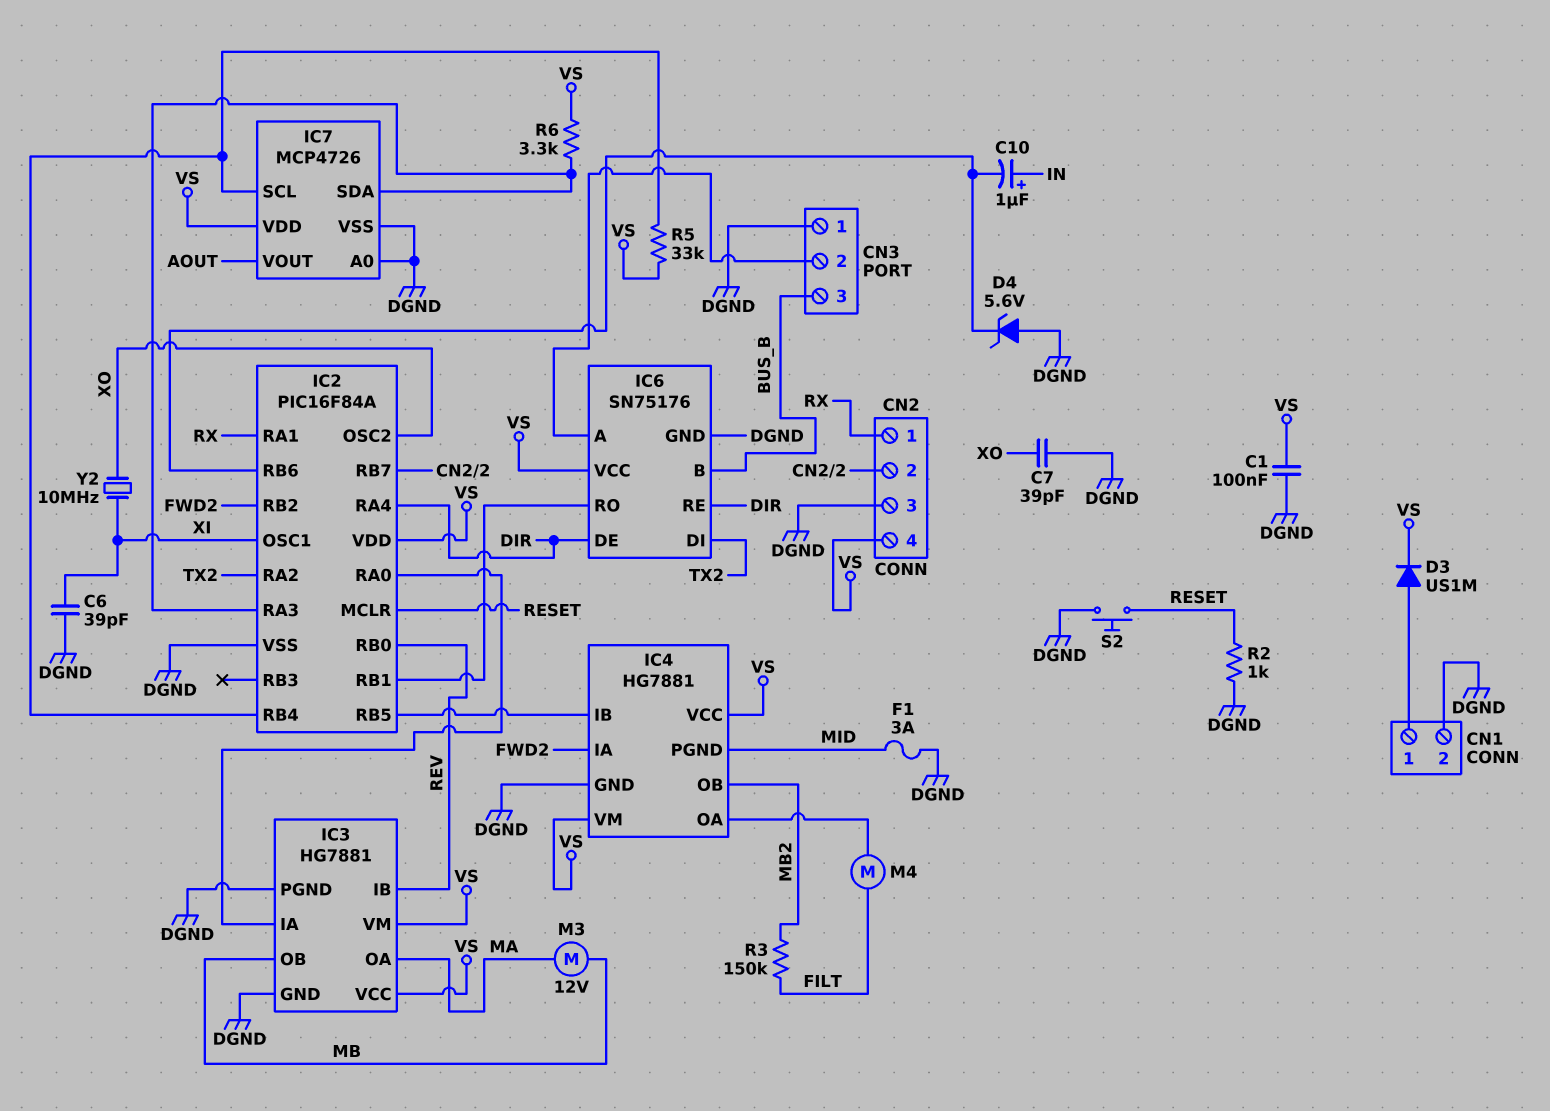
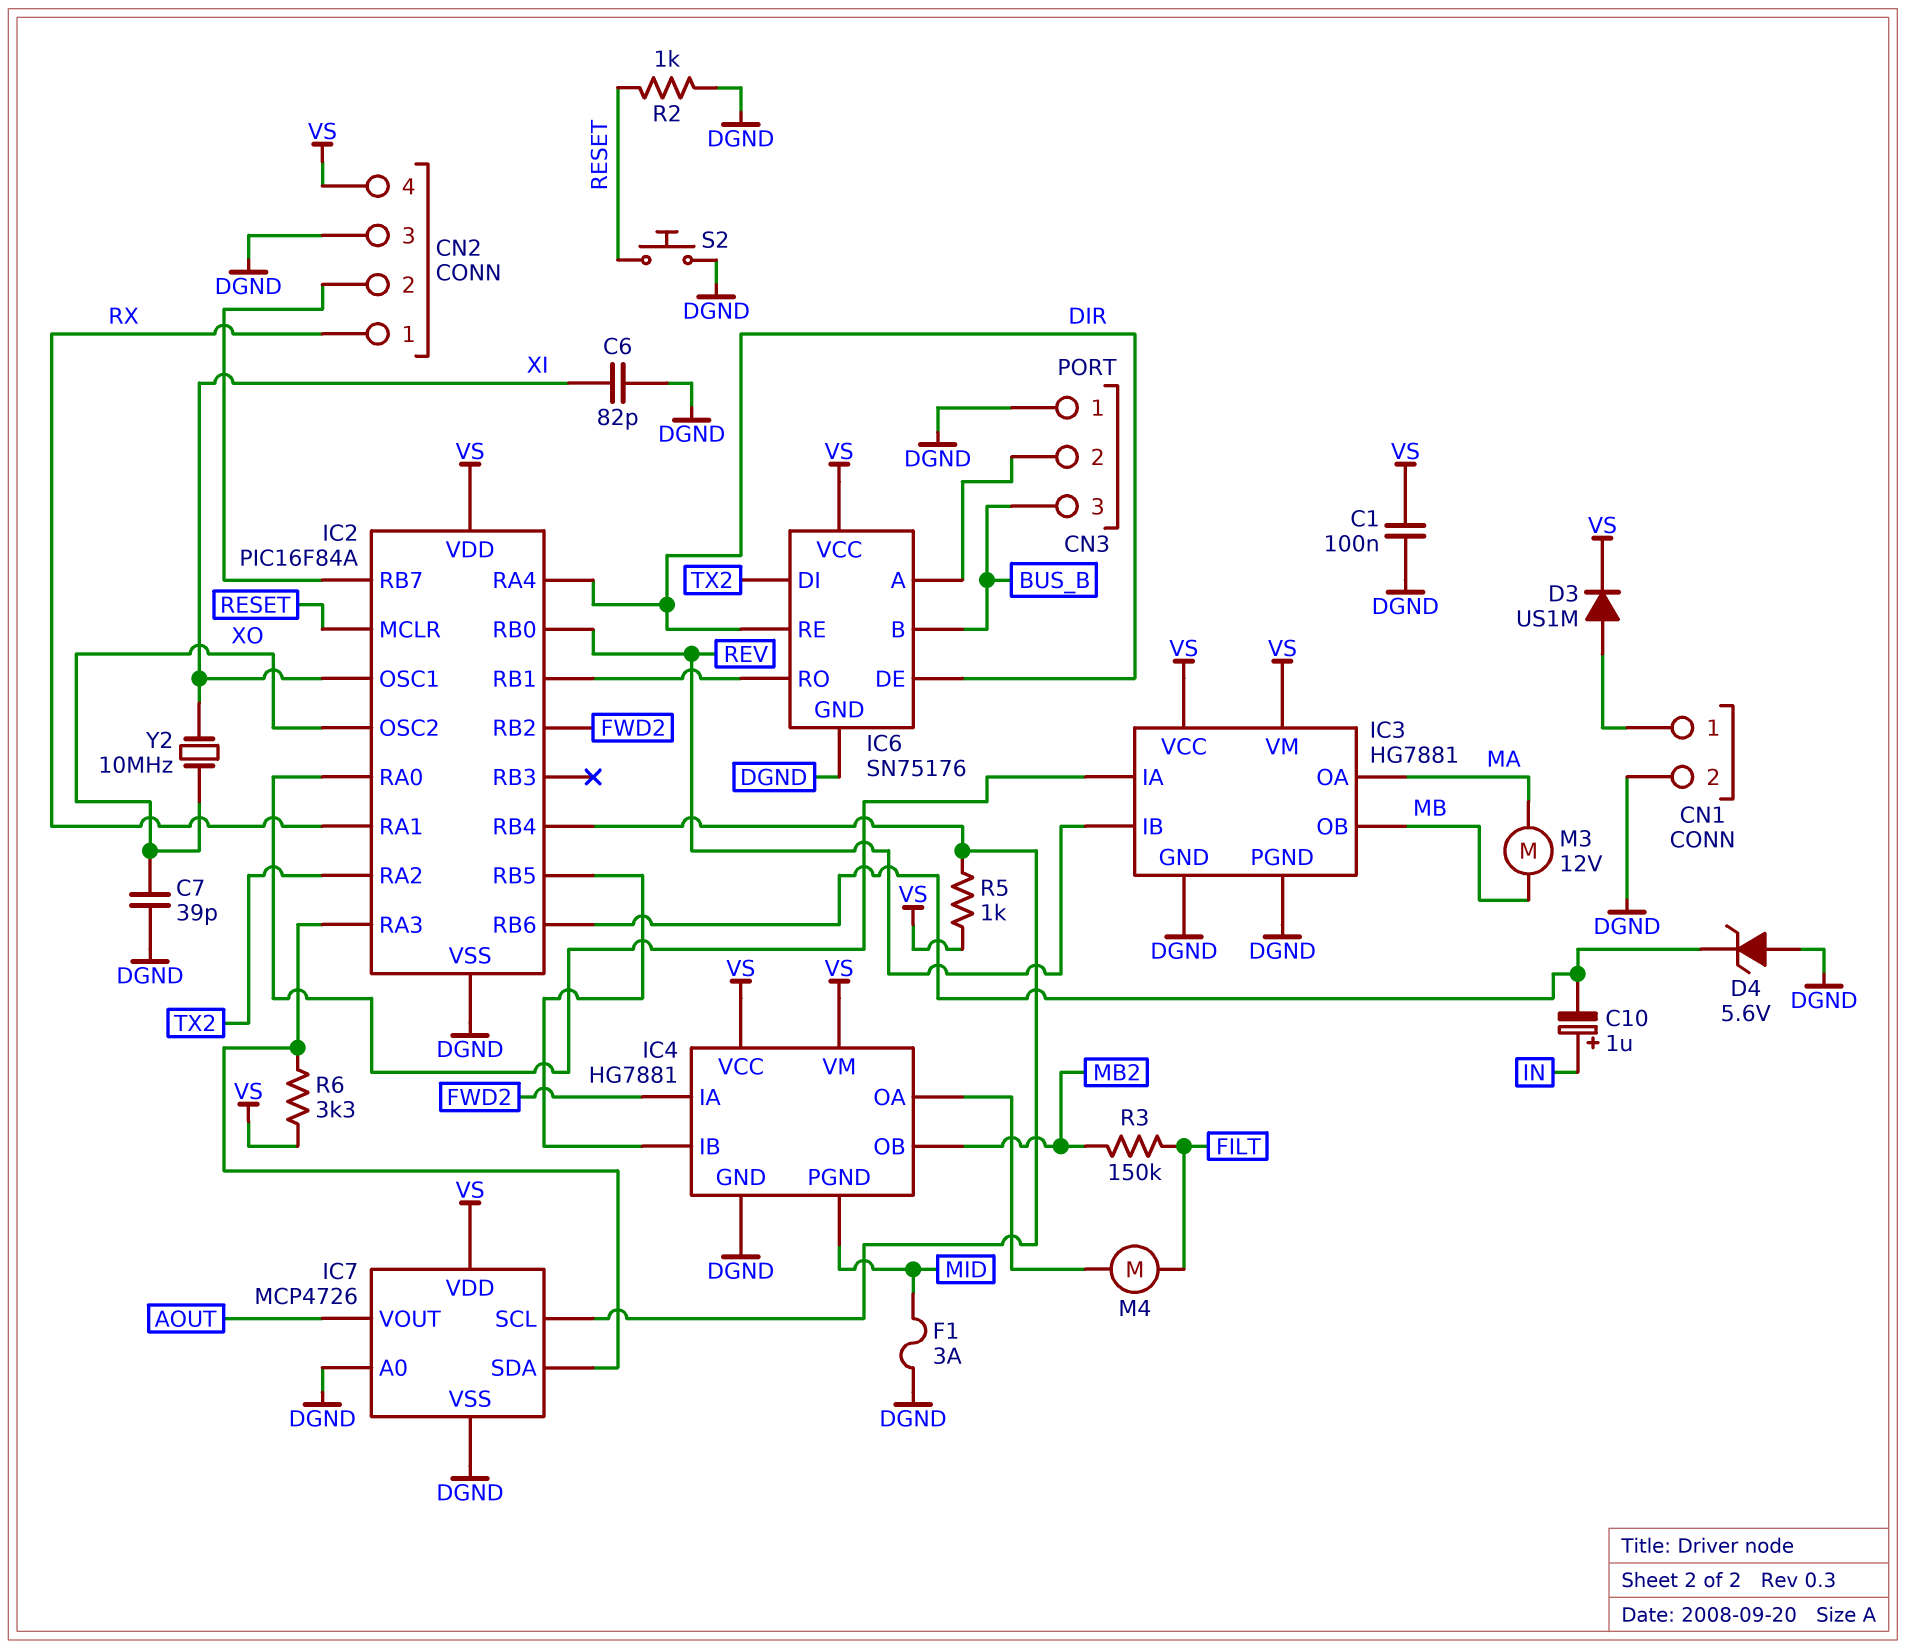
C6: 39pF (DGND, XI) -> 82pF (DGND, XI)
R5: 33k (IC2/RB4, VS) -> 1k (IC2/RB4, VS)

